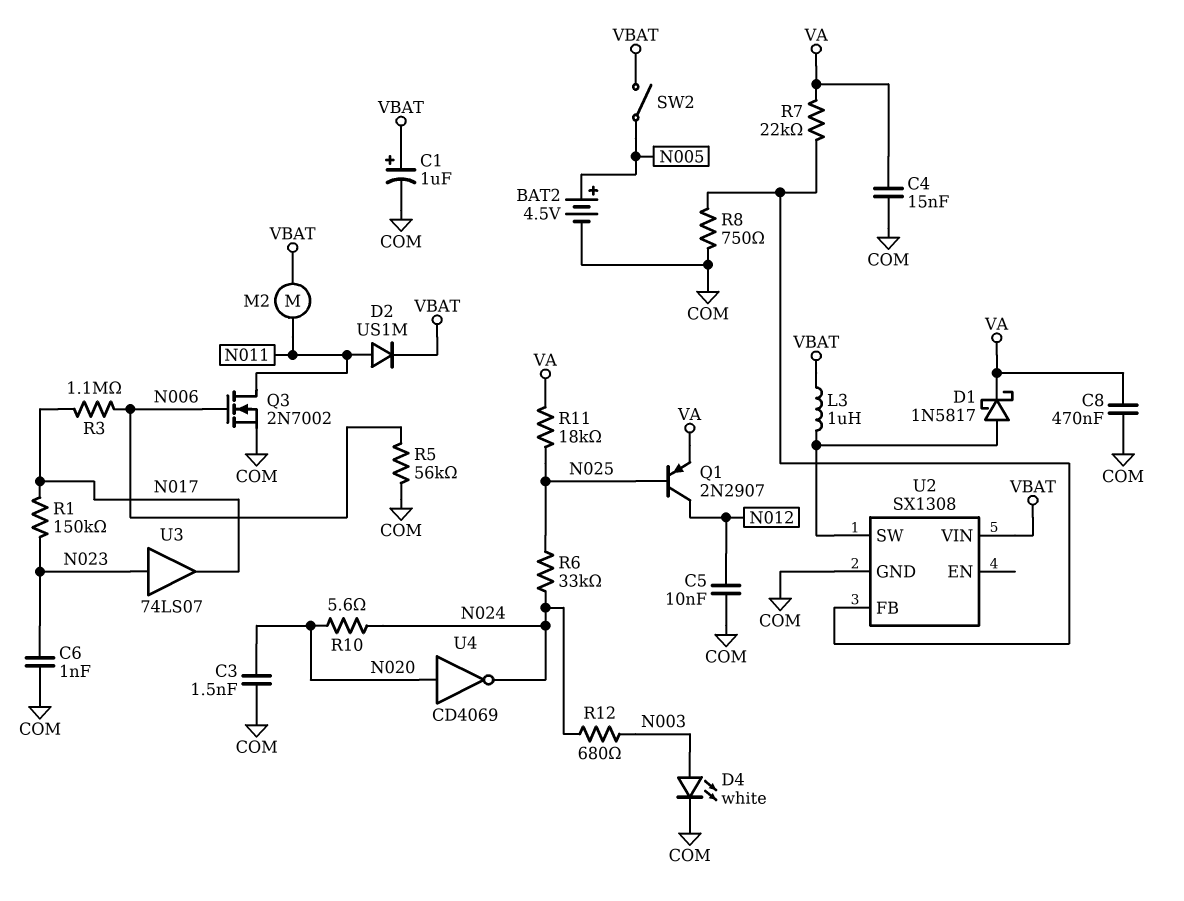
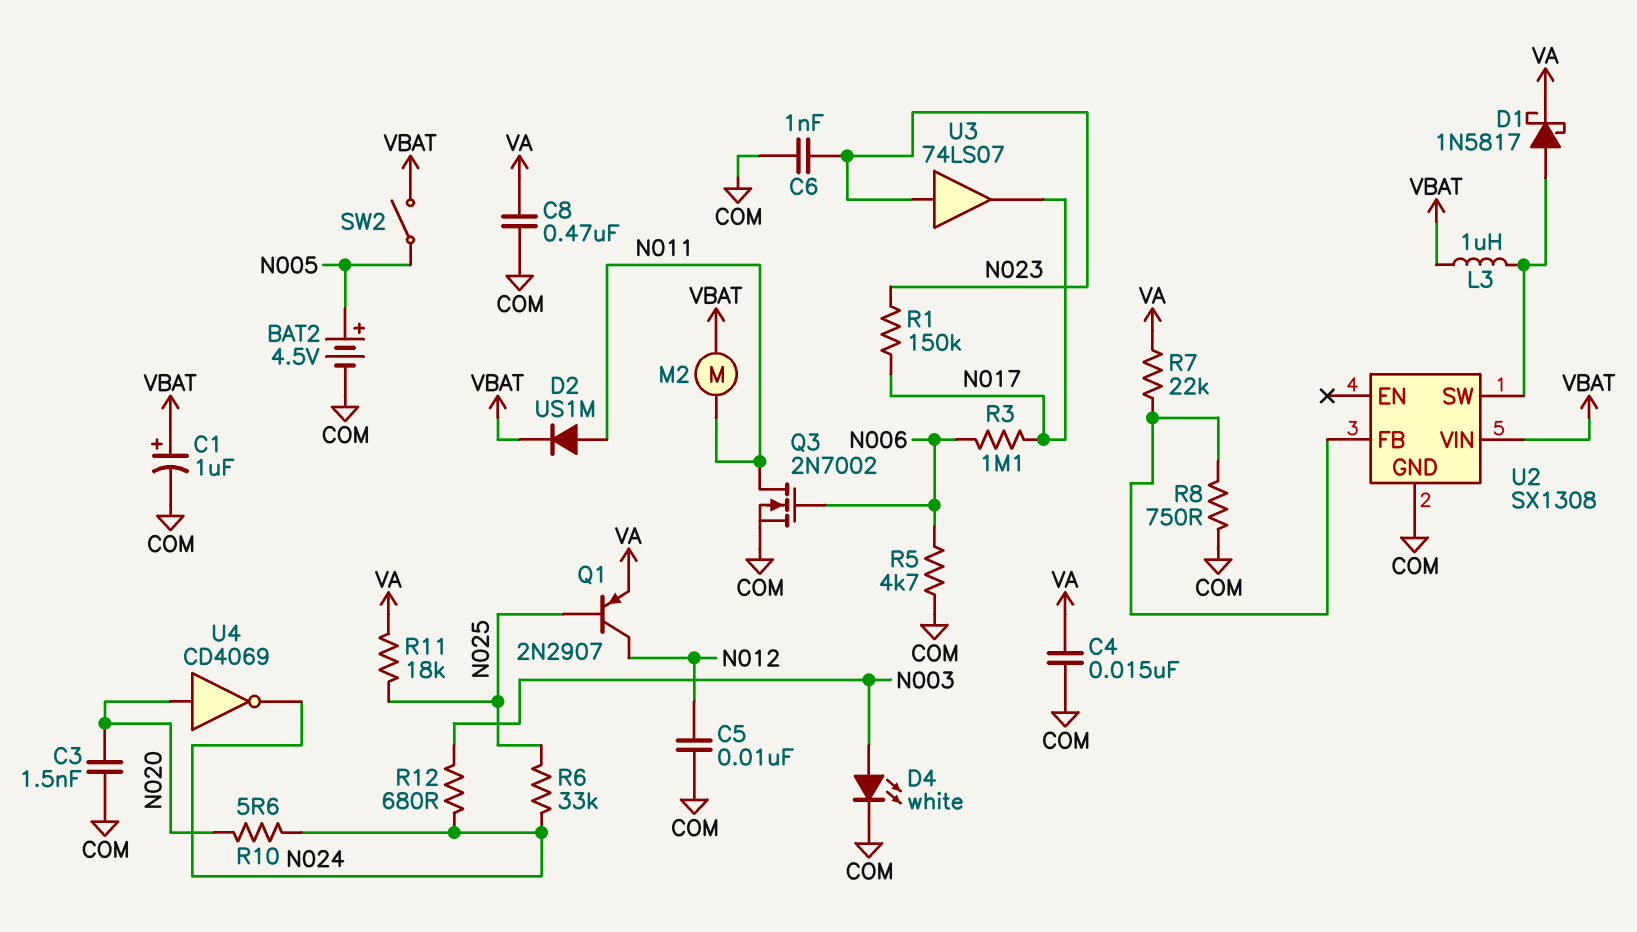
R5: 56k (COM, N006) -> 4.7k (COM, N006)

